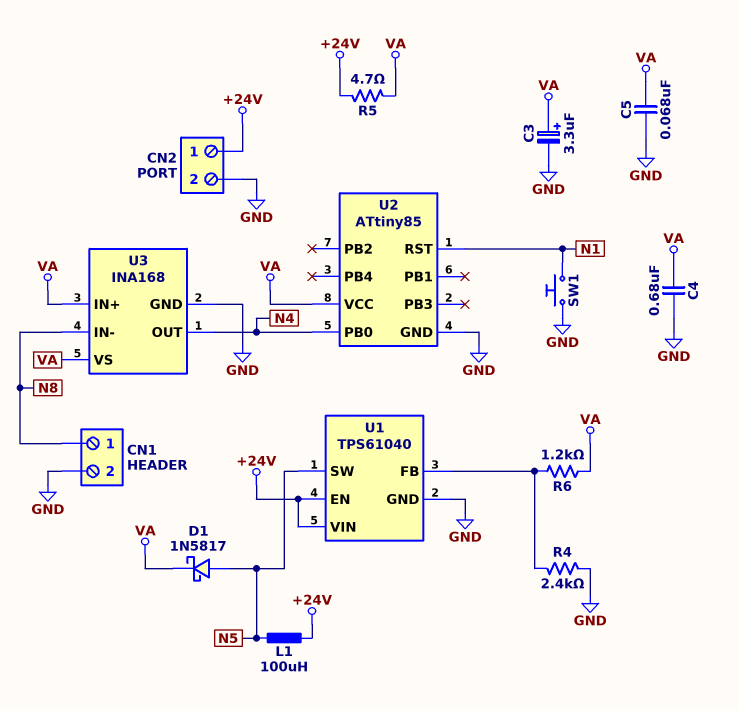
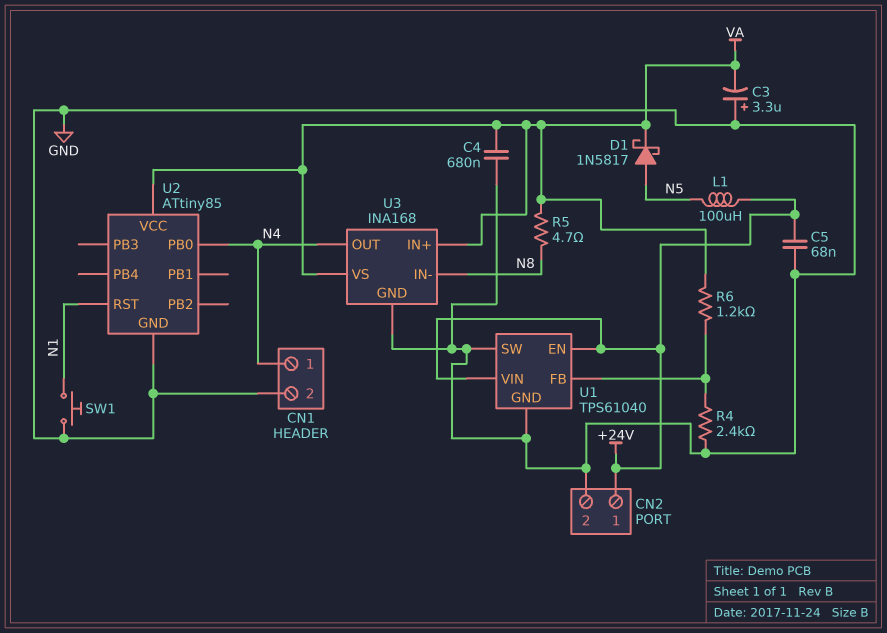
C3: 3.3uF (plus VA, minus GND) -> 3.3uF (plus GND, minus VA)
C5: 68nF (GND, VA) -> 68nF (+24V, GND)
CN1 pin 1: N8 -> N4
R5: 4.7 (+24V, VA) -> 4.7 (N8, VA)
U1 pin SW: N5 -> GND

